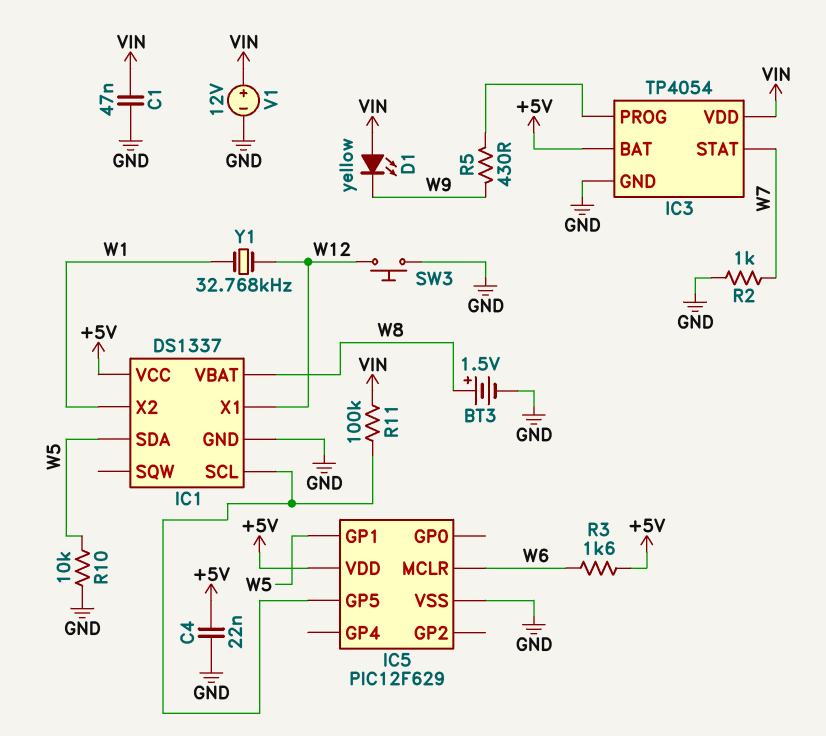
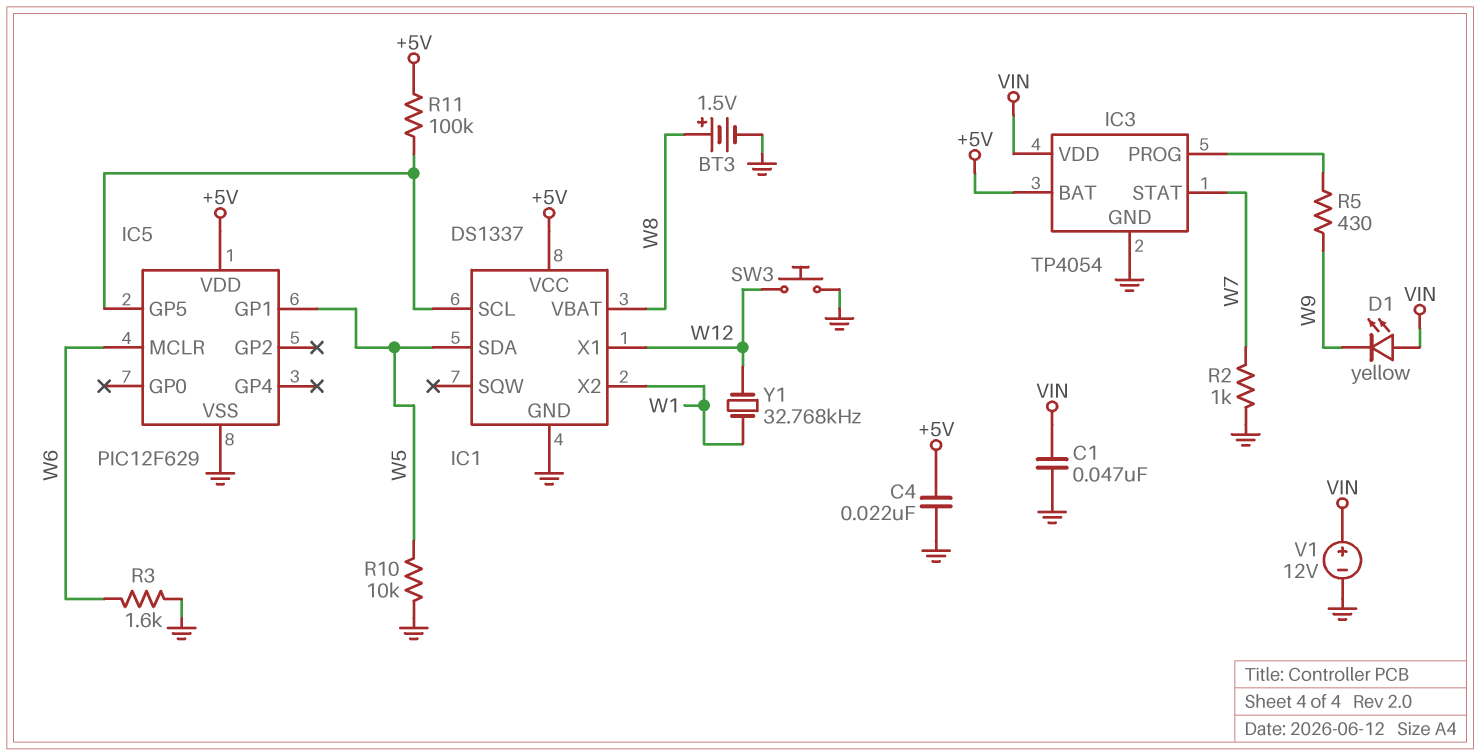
R3: 1.6k (+5V, W6) -> 1.6k (GND, W6)
R11: 100k (IC1/SCL, VIN) -> 100k (+5V, IC1/SCL)

